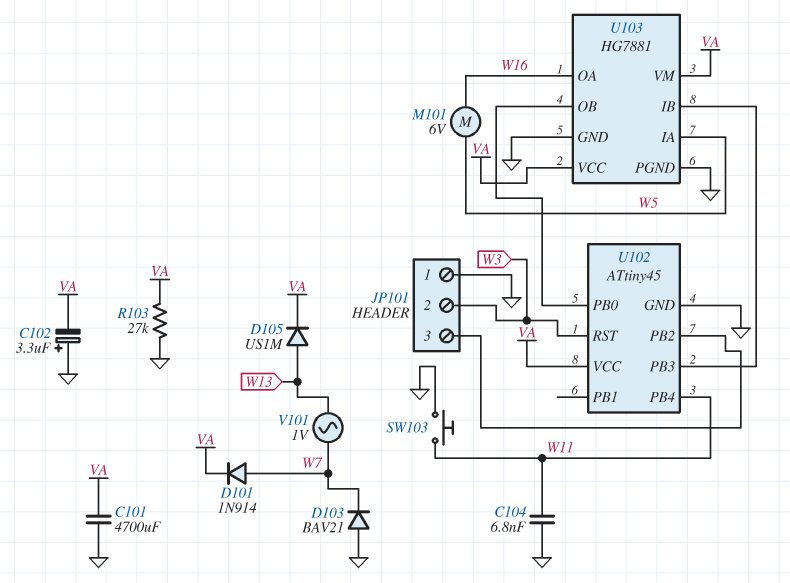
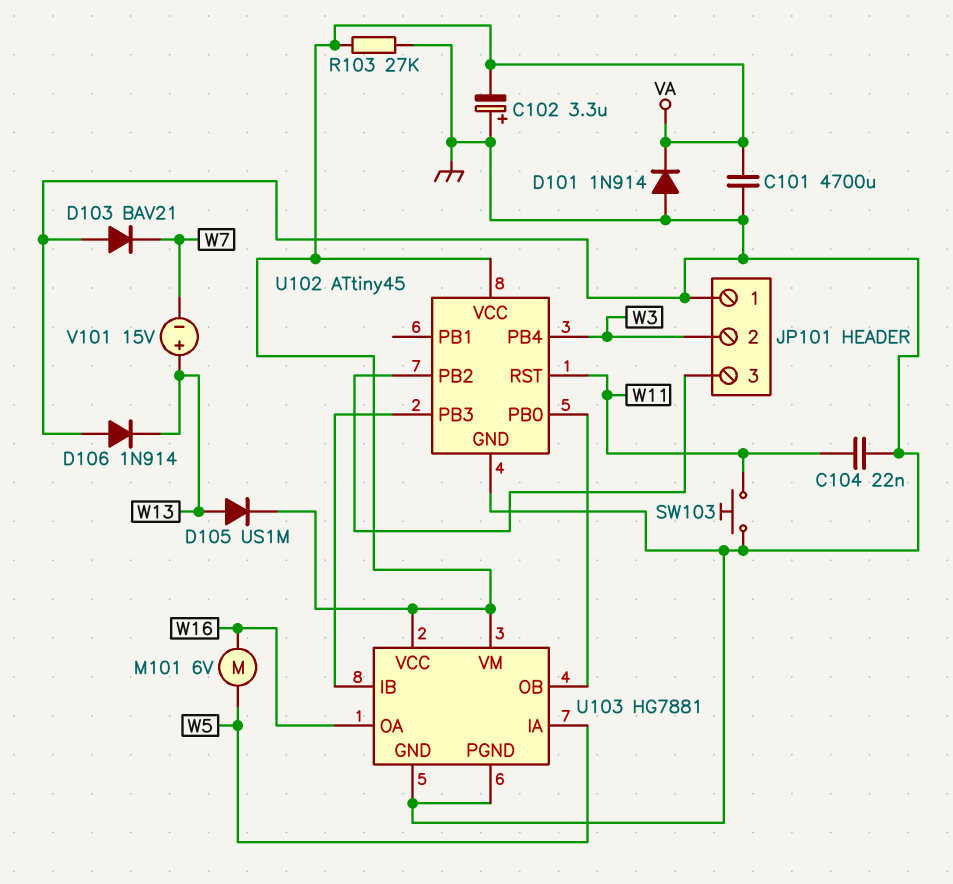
C104: 6.8nF (GND, W11) -> 22nF (GND, W11)
D101: diode 1N914 (A W7, K VA) -> diode 1N914 (A GND, K VA)
D106: none -> diode 1N914 (A GND, K W13)
U102 pin PB4: W11 -> W3
U102 pin RST: W3 -> W11
V101: AC 1V (W7, W13) -> 15V (plus W13, minus W7)

